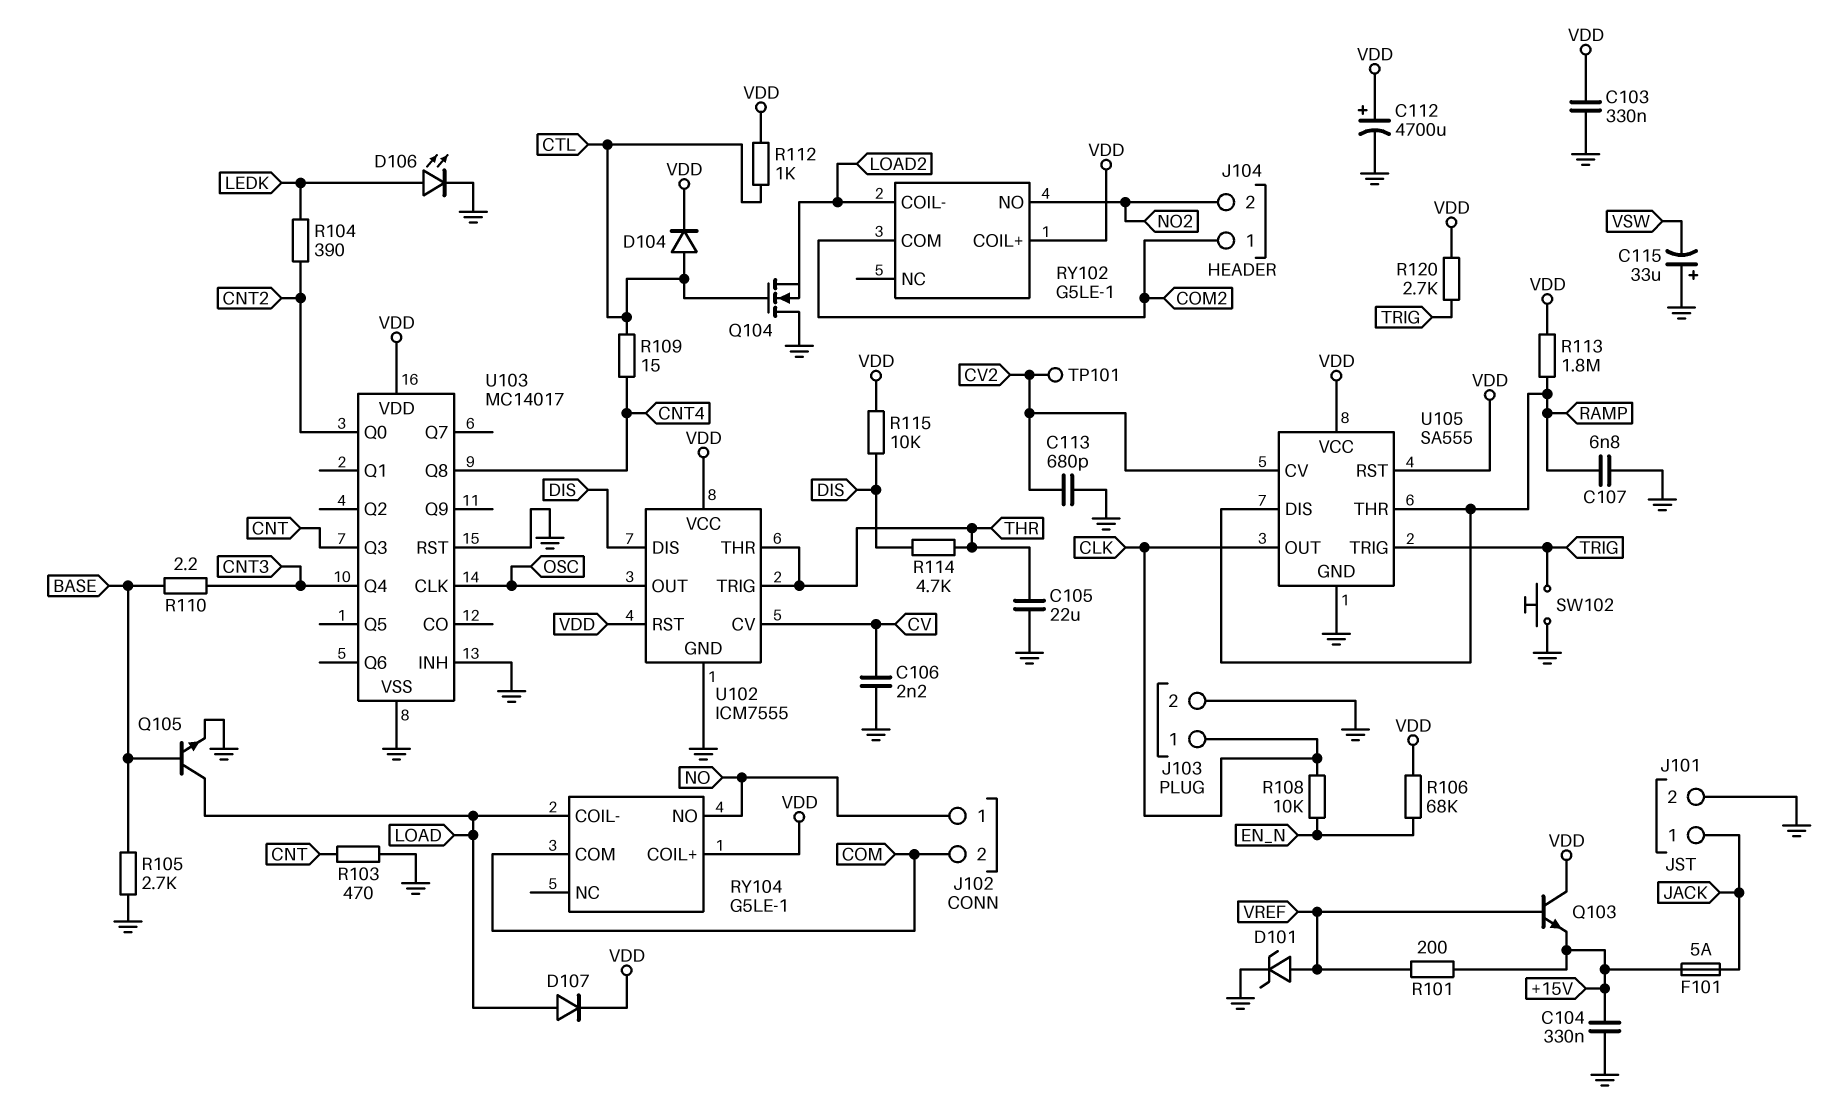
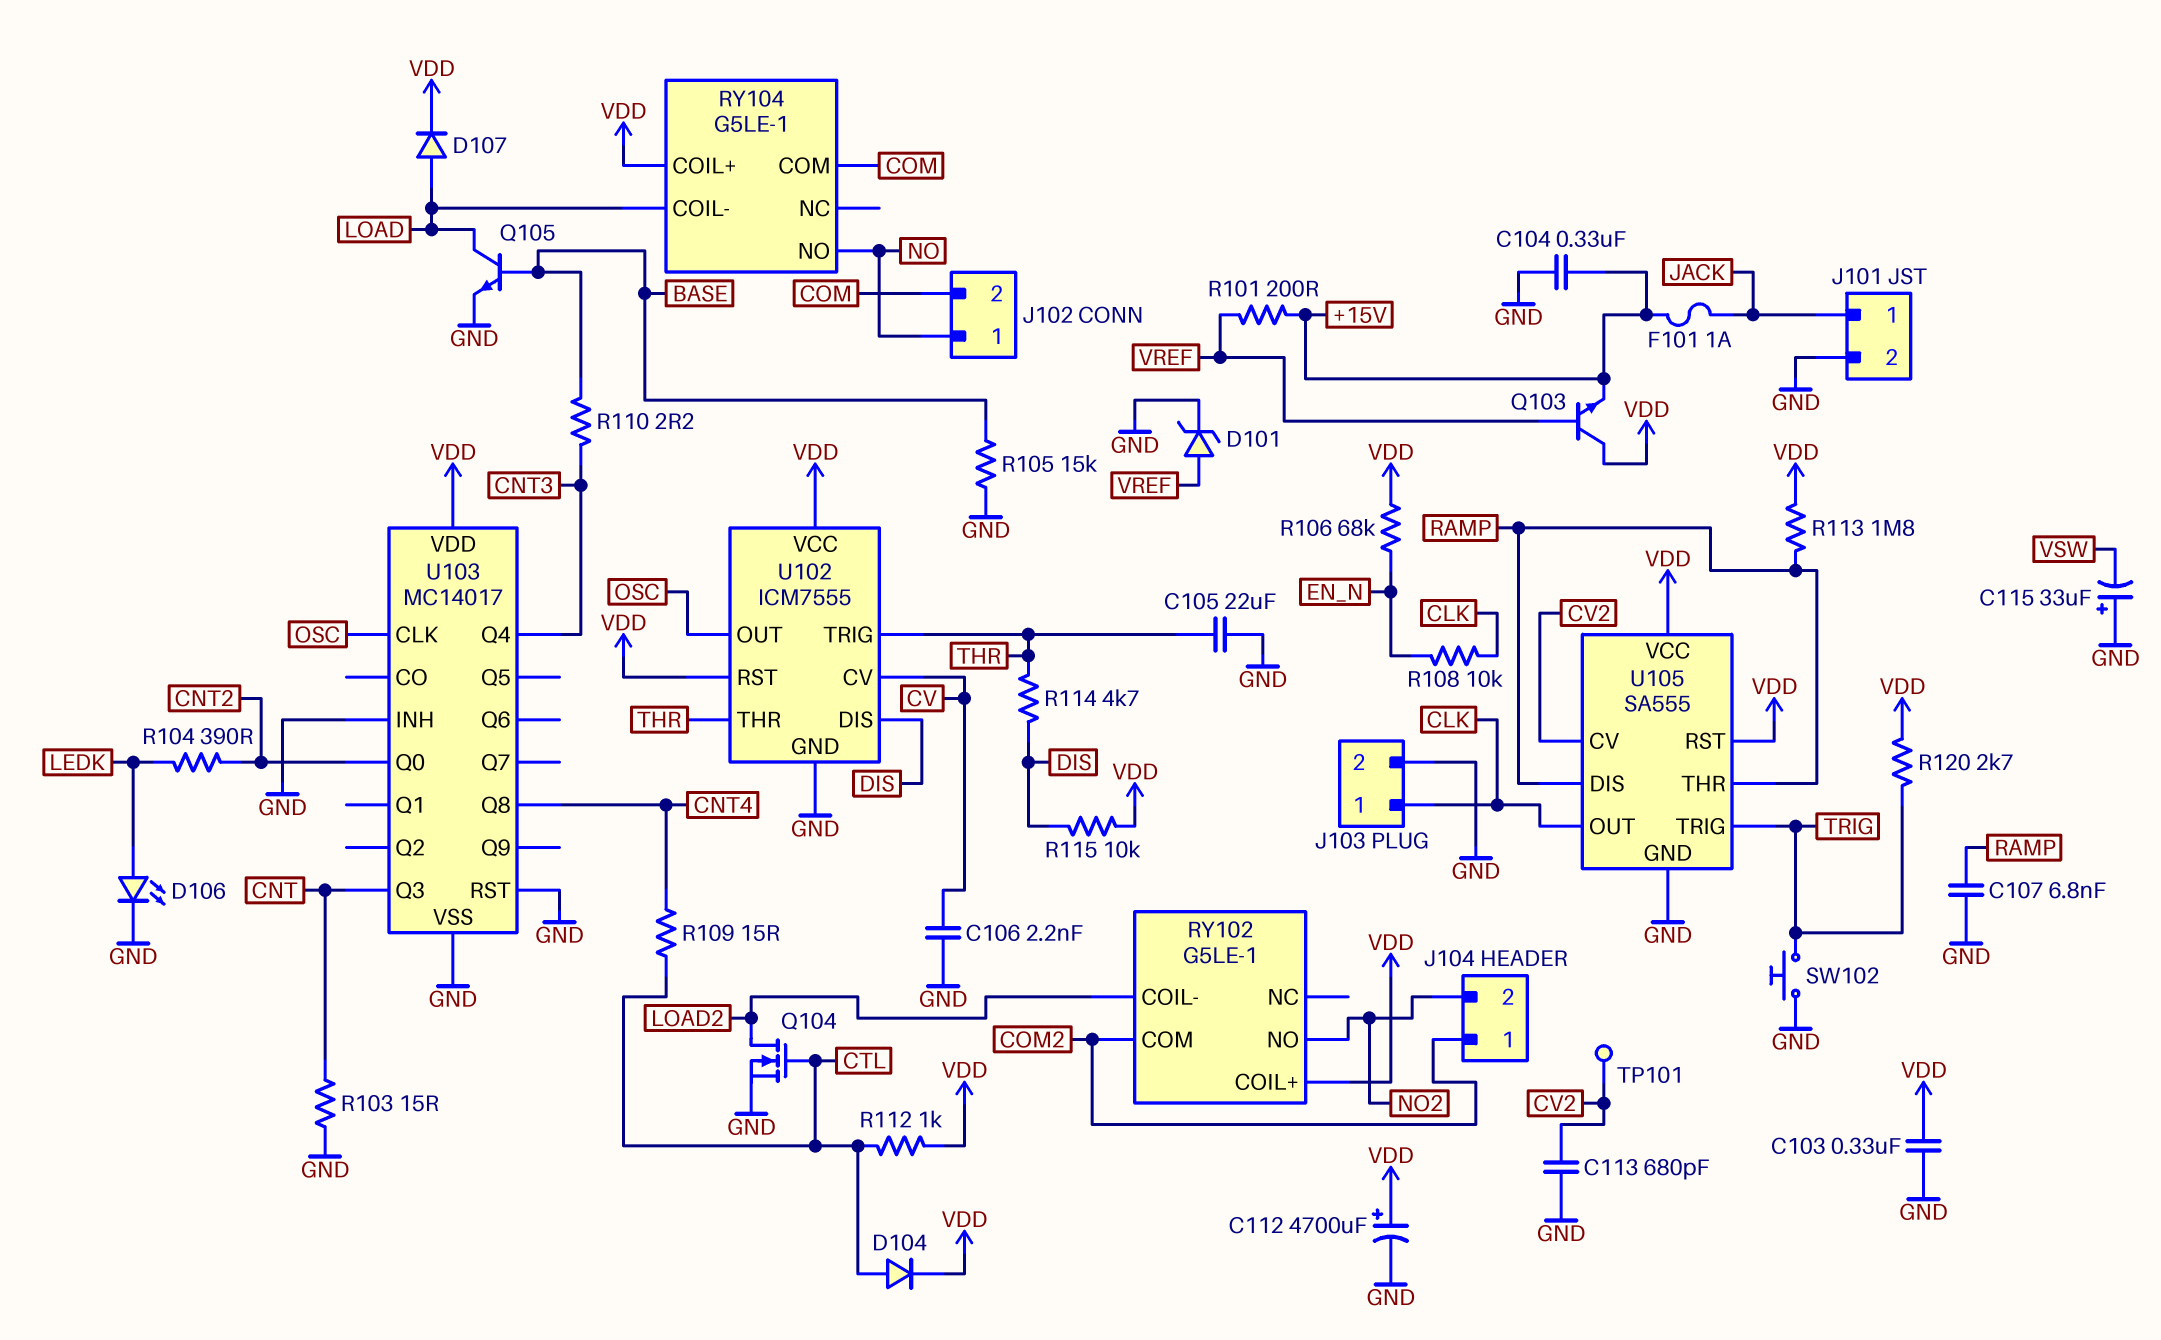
F101: 5A (+15V, JACK) -> 1A (+15V, JACK)
Q104: NMOS (G CTL, D GND, S LOAD2) -> NMOS (G CTL, D LOAD2, S GND)
R103: 470 (CNT, GND) -> 15 (CNT, GND)
R105: 2.7k (BASE, GND) -> 15k (BASE, GND)

